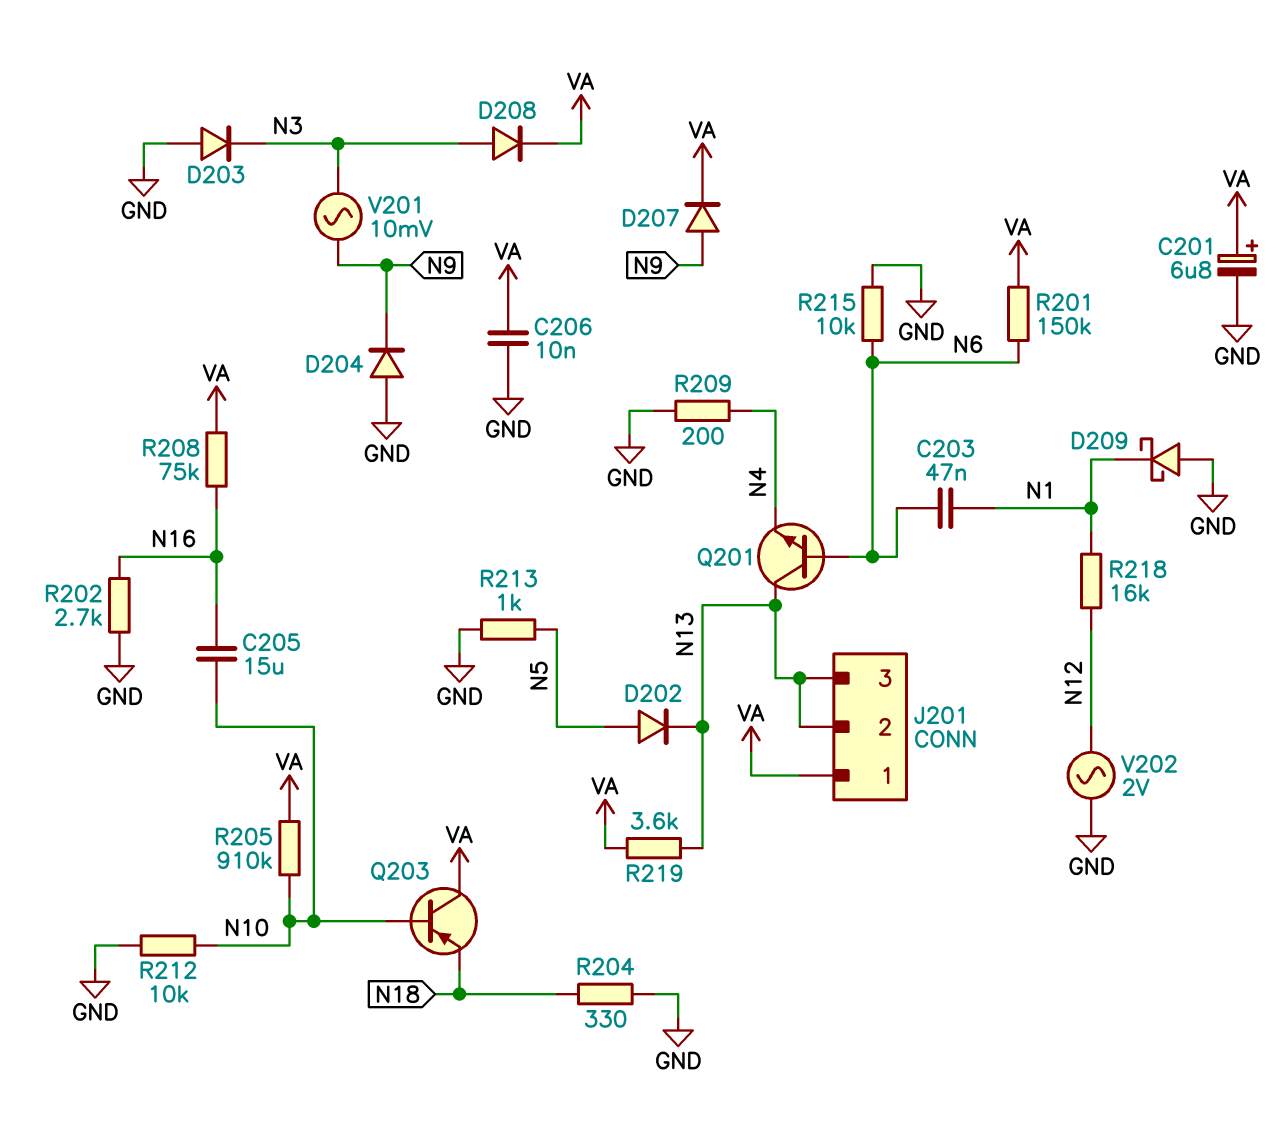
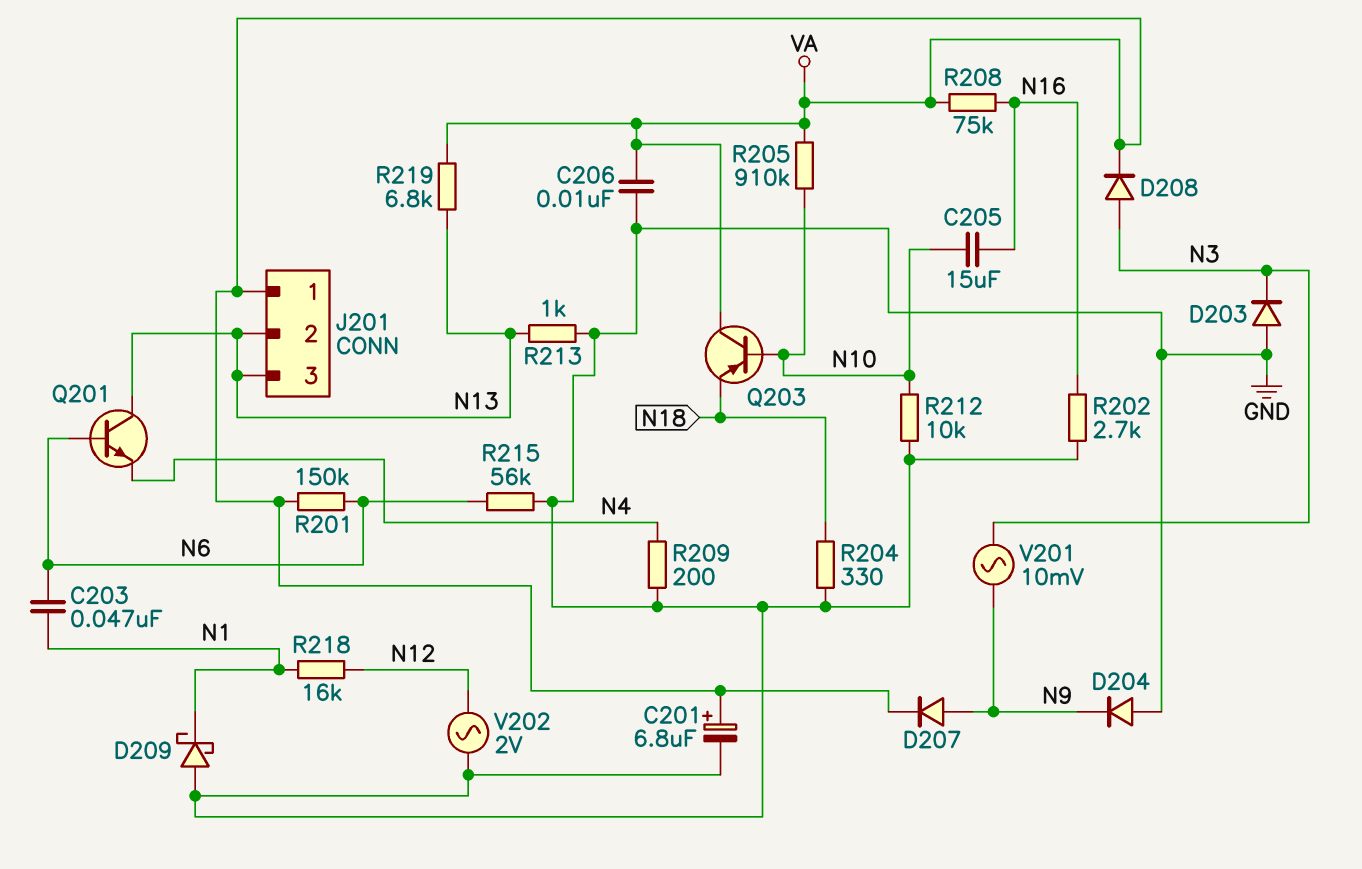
D202: diode (A N5, K N13) -> none
R213: 1k (GND, N5) -> 1k (GND, N13)
R215: 10k (GND, N6) -> 56k (GND, N6)
R219: 3.6k (N13, VA) -> 6.8k (N13, VA)

